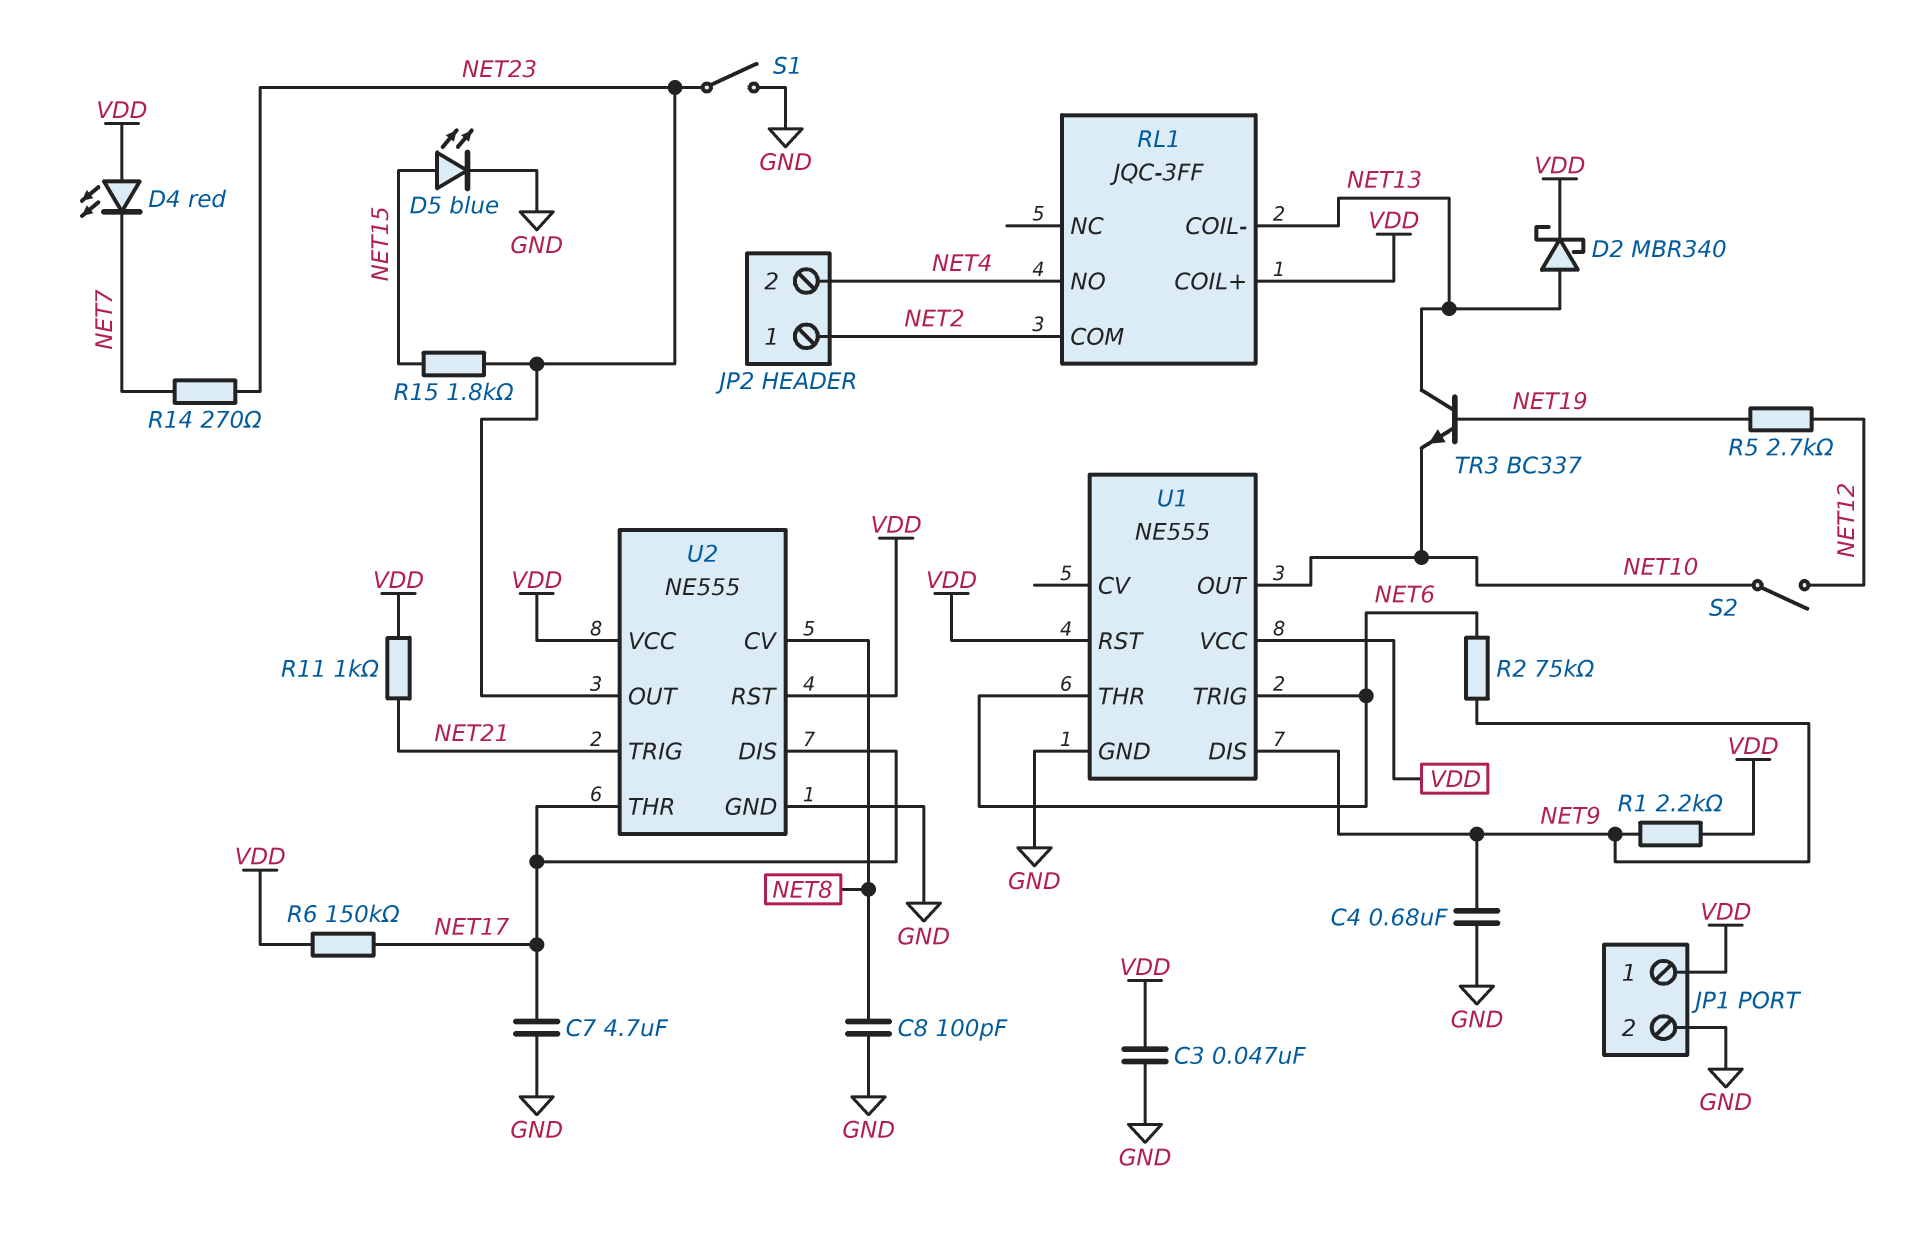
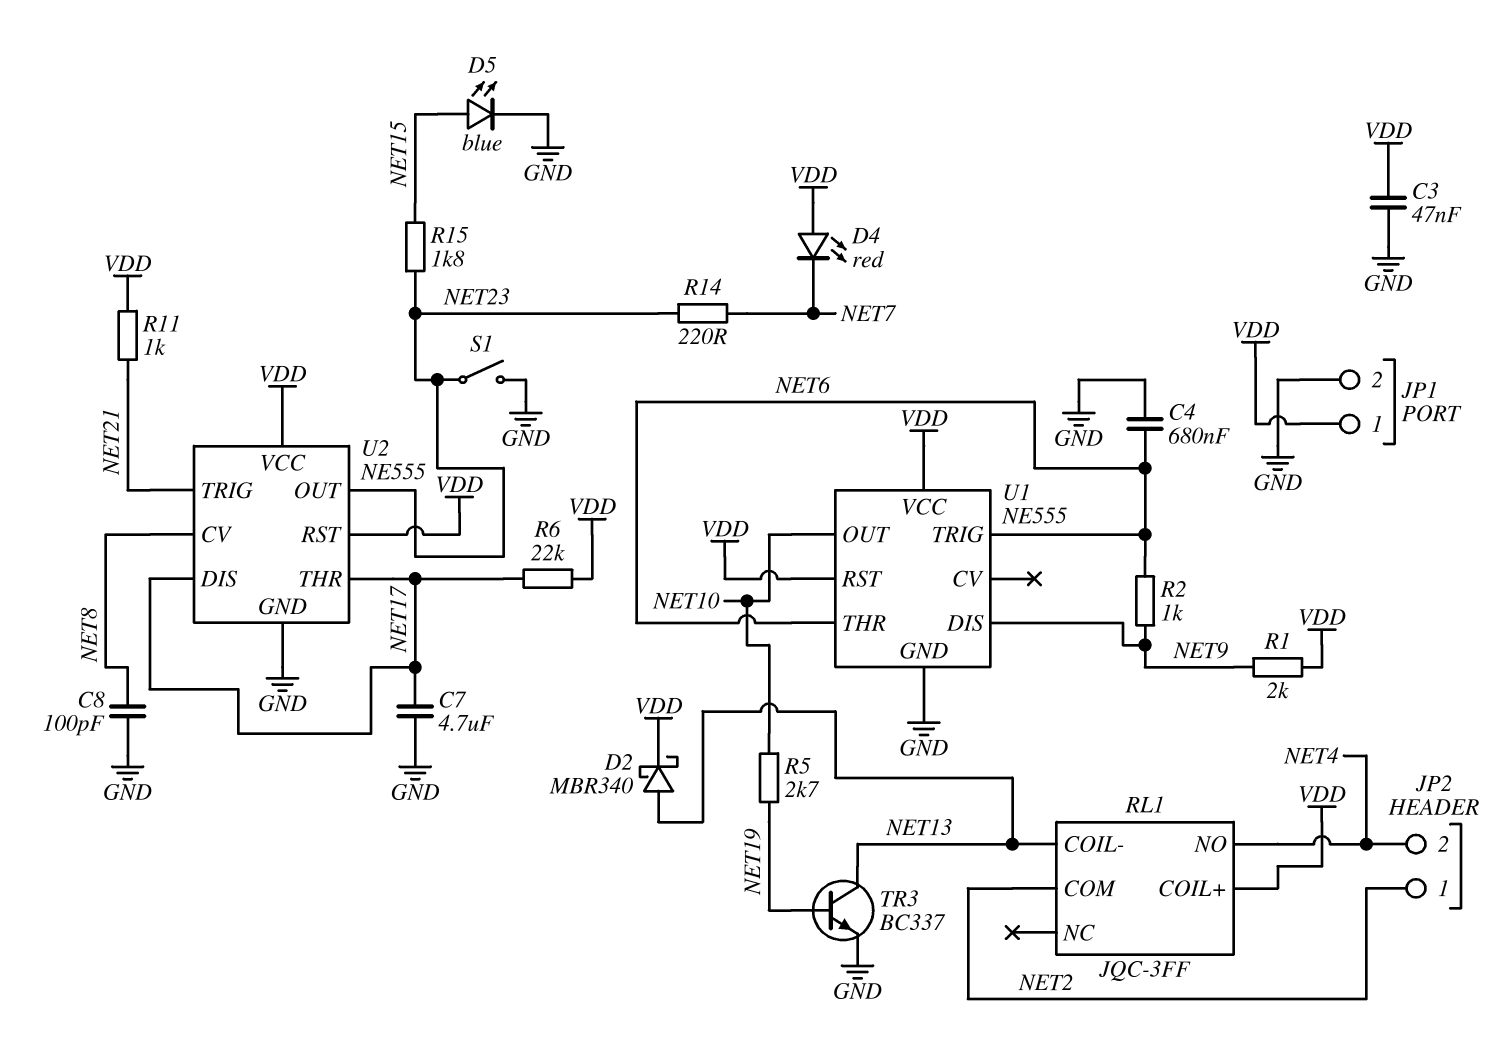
C4: 680nF (GND, NET9) -> 680nF (GND, NET6)
R1: 2.2k (NET9, VDD) -> 2k (NET9, VDD)
R2: 75k (NET6, NET9) -> 1k (NET6, NET9)
R5: 2.7k (NET12, NET19) -> 2.7k (NET10, NET19)
R6: 150k (NET17, VDD) -> 22k (NET17, VDD)
R14: 270 (NET7, NET23) -> 220 (NET7, NET23)
S2: switch (NET10, NET12) -> none
TR3: NPN BC337 (B NET19, C NET13, E NET10) -> NPN BC337 (B NET19, C NET13, E GND)

